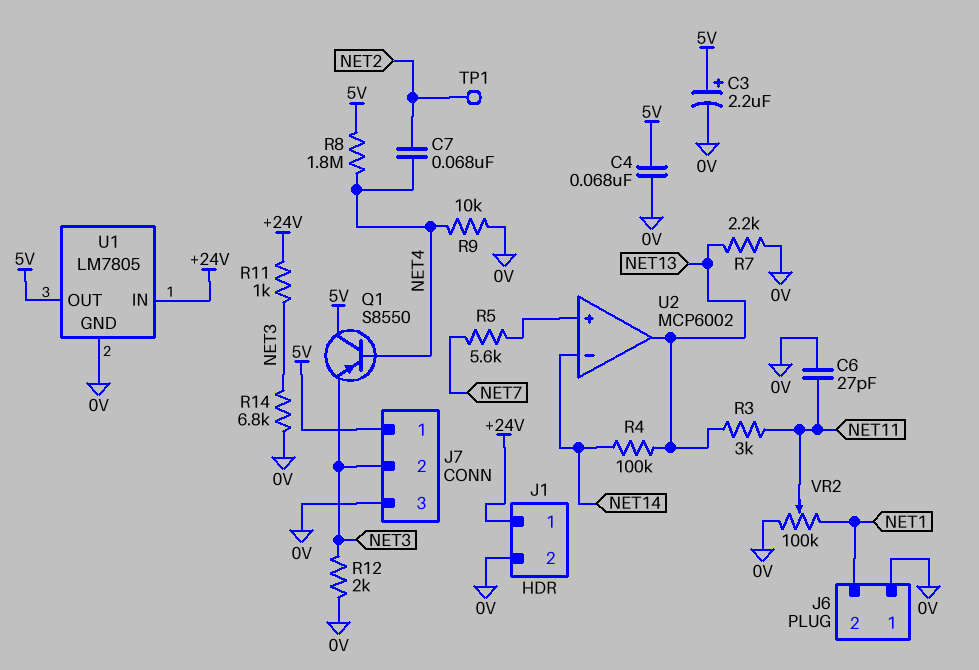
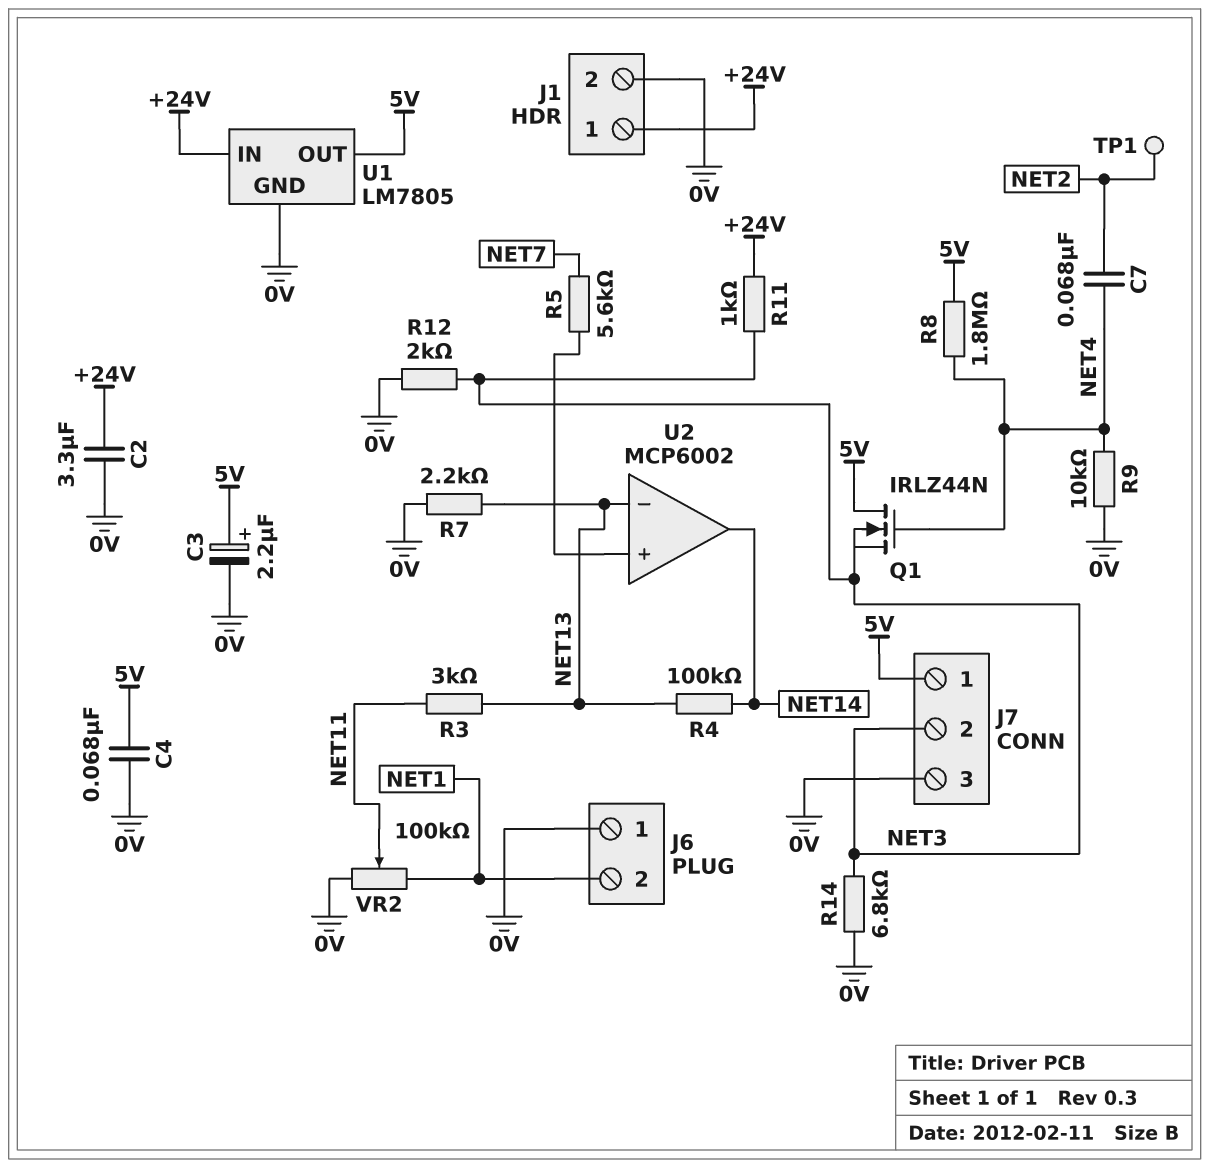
C2: none -> 3.3uF (+24V, 0V)
C6: 27pF (0V, NET11) -> none
Q1: PNP S8550 (B NET4, C 5V, E NET3) -> NMOS IRLZ44N (G NET4, D 5V, S NET3)
U2 pin in-: NET14 -> NET13
U2 pin out: NET13 -> NET14

